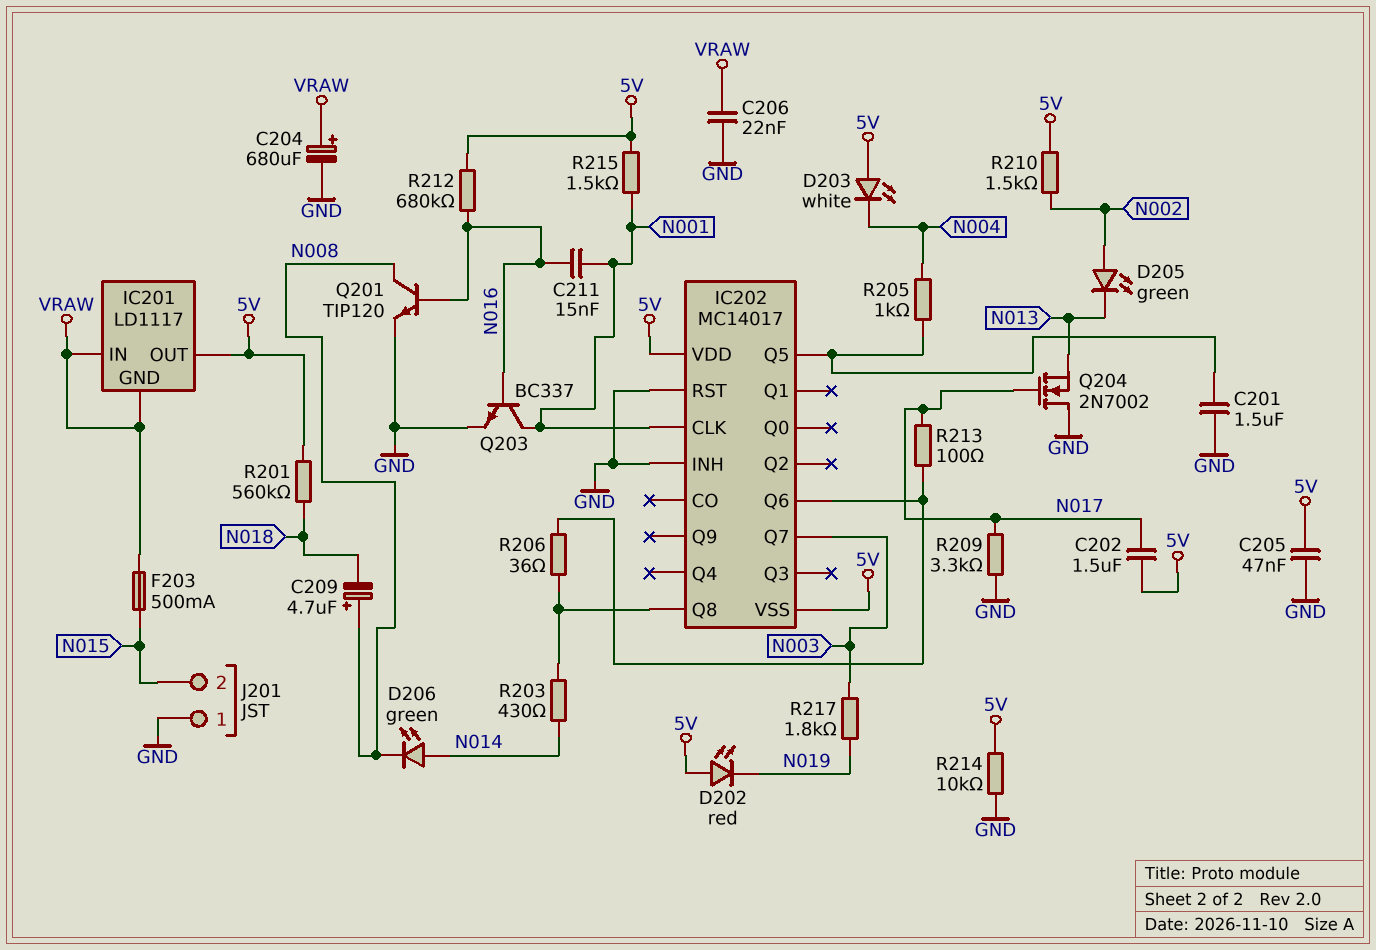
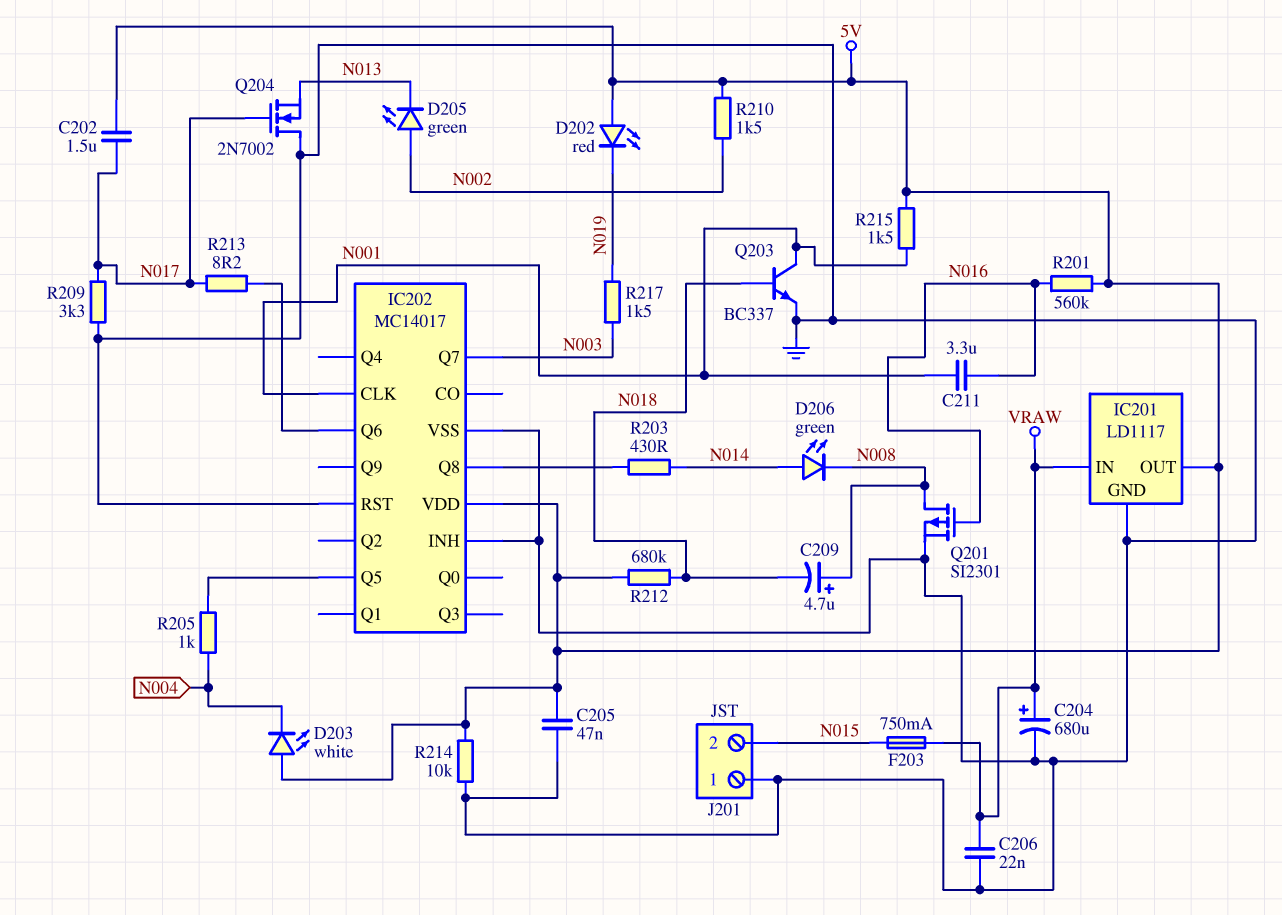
C201: 1.5uF (GND, IC202/Q5) -> none
C211: 15nF (N001, N016) -> 3.3uF (N001, N016)
F203: 500mA (N015, VRAW) -> 750mA (N015, VRAW)
IC201 pin GND: VRAW -> GND
IC202 pin VSS: 5V -> GND
Q201: NPN TIP120 (B N016, C N008, E GND) -> PMOS SI2301 (G N016, D N008, S GND)
Q203: NPN BC337 (B N016, C N001, E GND) -> NPN BC337 (B N018, C N001, E GND)
R201: 560k (5V, N018) -> 560k (5V, N016)
R206: 36 (IC202/Q6, IC202/Q8) -> none
R212: 680k (5V, N016) -> 680k (5V, N018)
R213: 100 (IC202/Q6, N017) -> 8.2 (IC202/Q6, N017)
R217: 1.8k (N003, N019) -> 1.5k (N003, N019)

